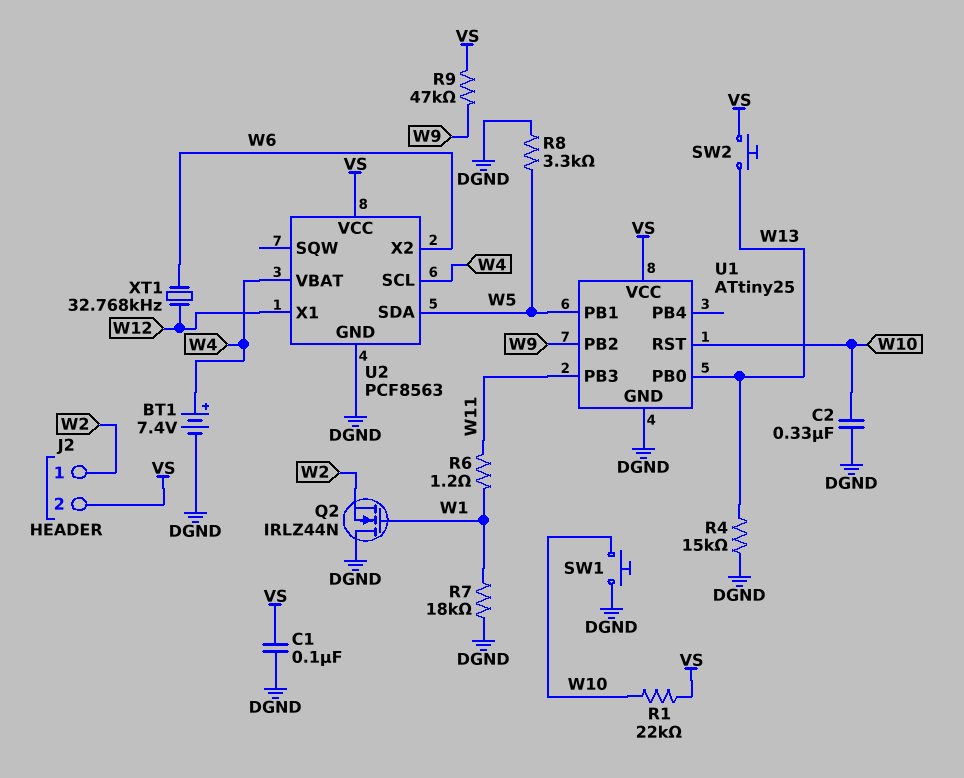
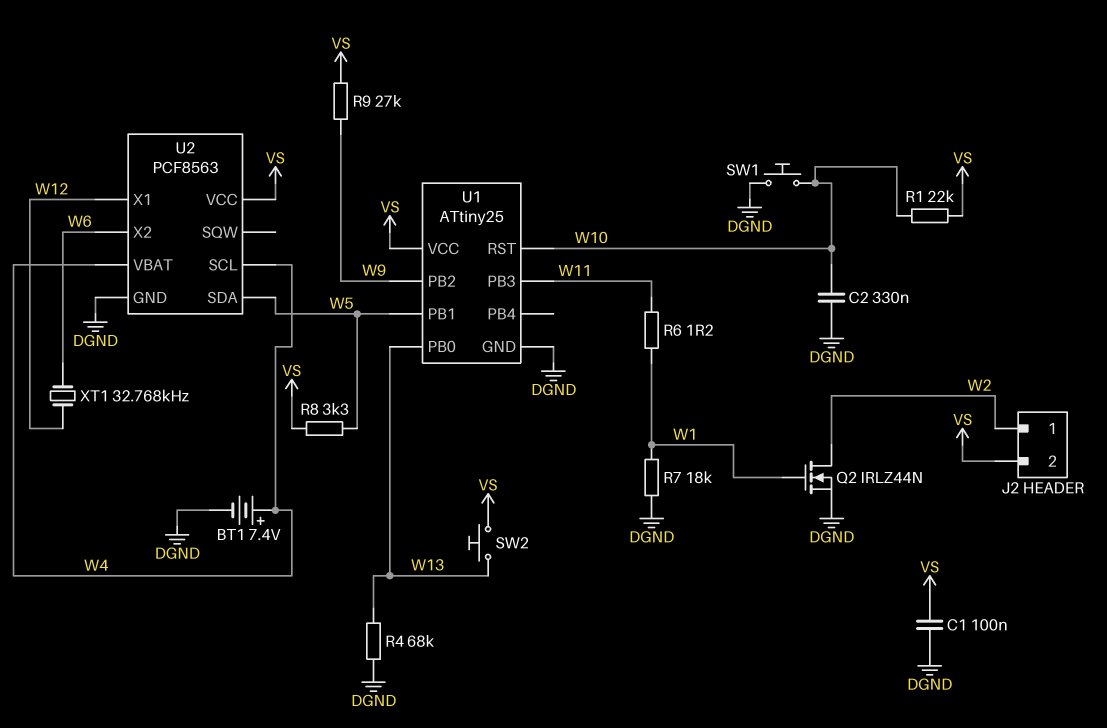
Q2: NMOS IRLZ44N (G W1, D DGND, S W2) -> NMOS IRLZ44N (G W1, D W2, S DGND)
R4: 15k (DGND, W13) -> 68k (DGND, W13)
R8: 3.3k (DGND, W5) -> 3.3k (VS, W5)
R9: 47k (VS, W9) -> 27k (VS, W9)

